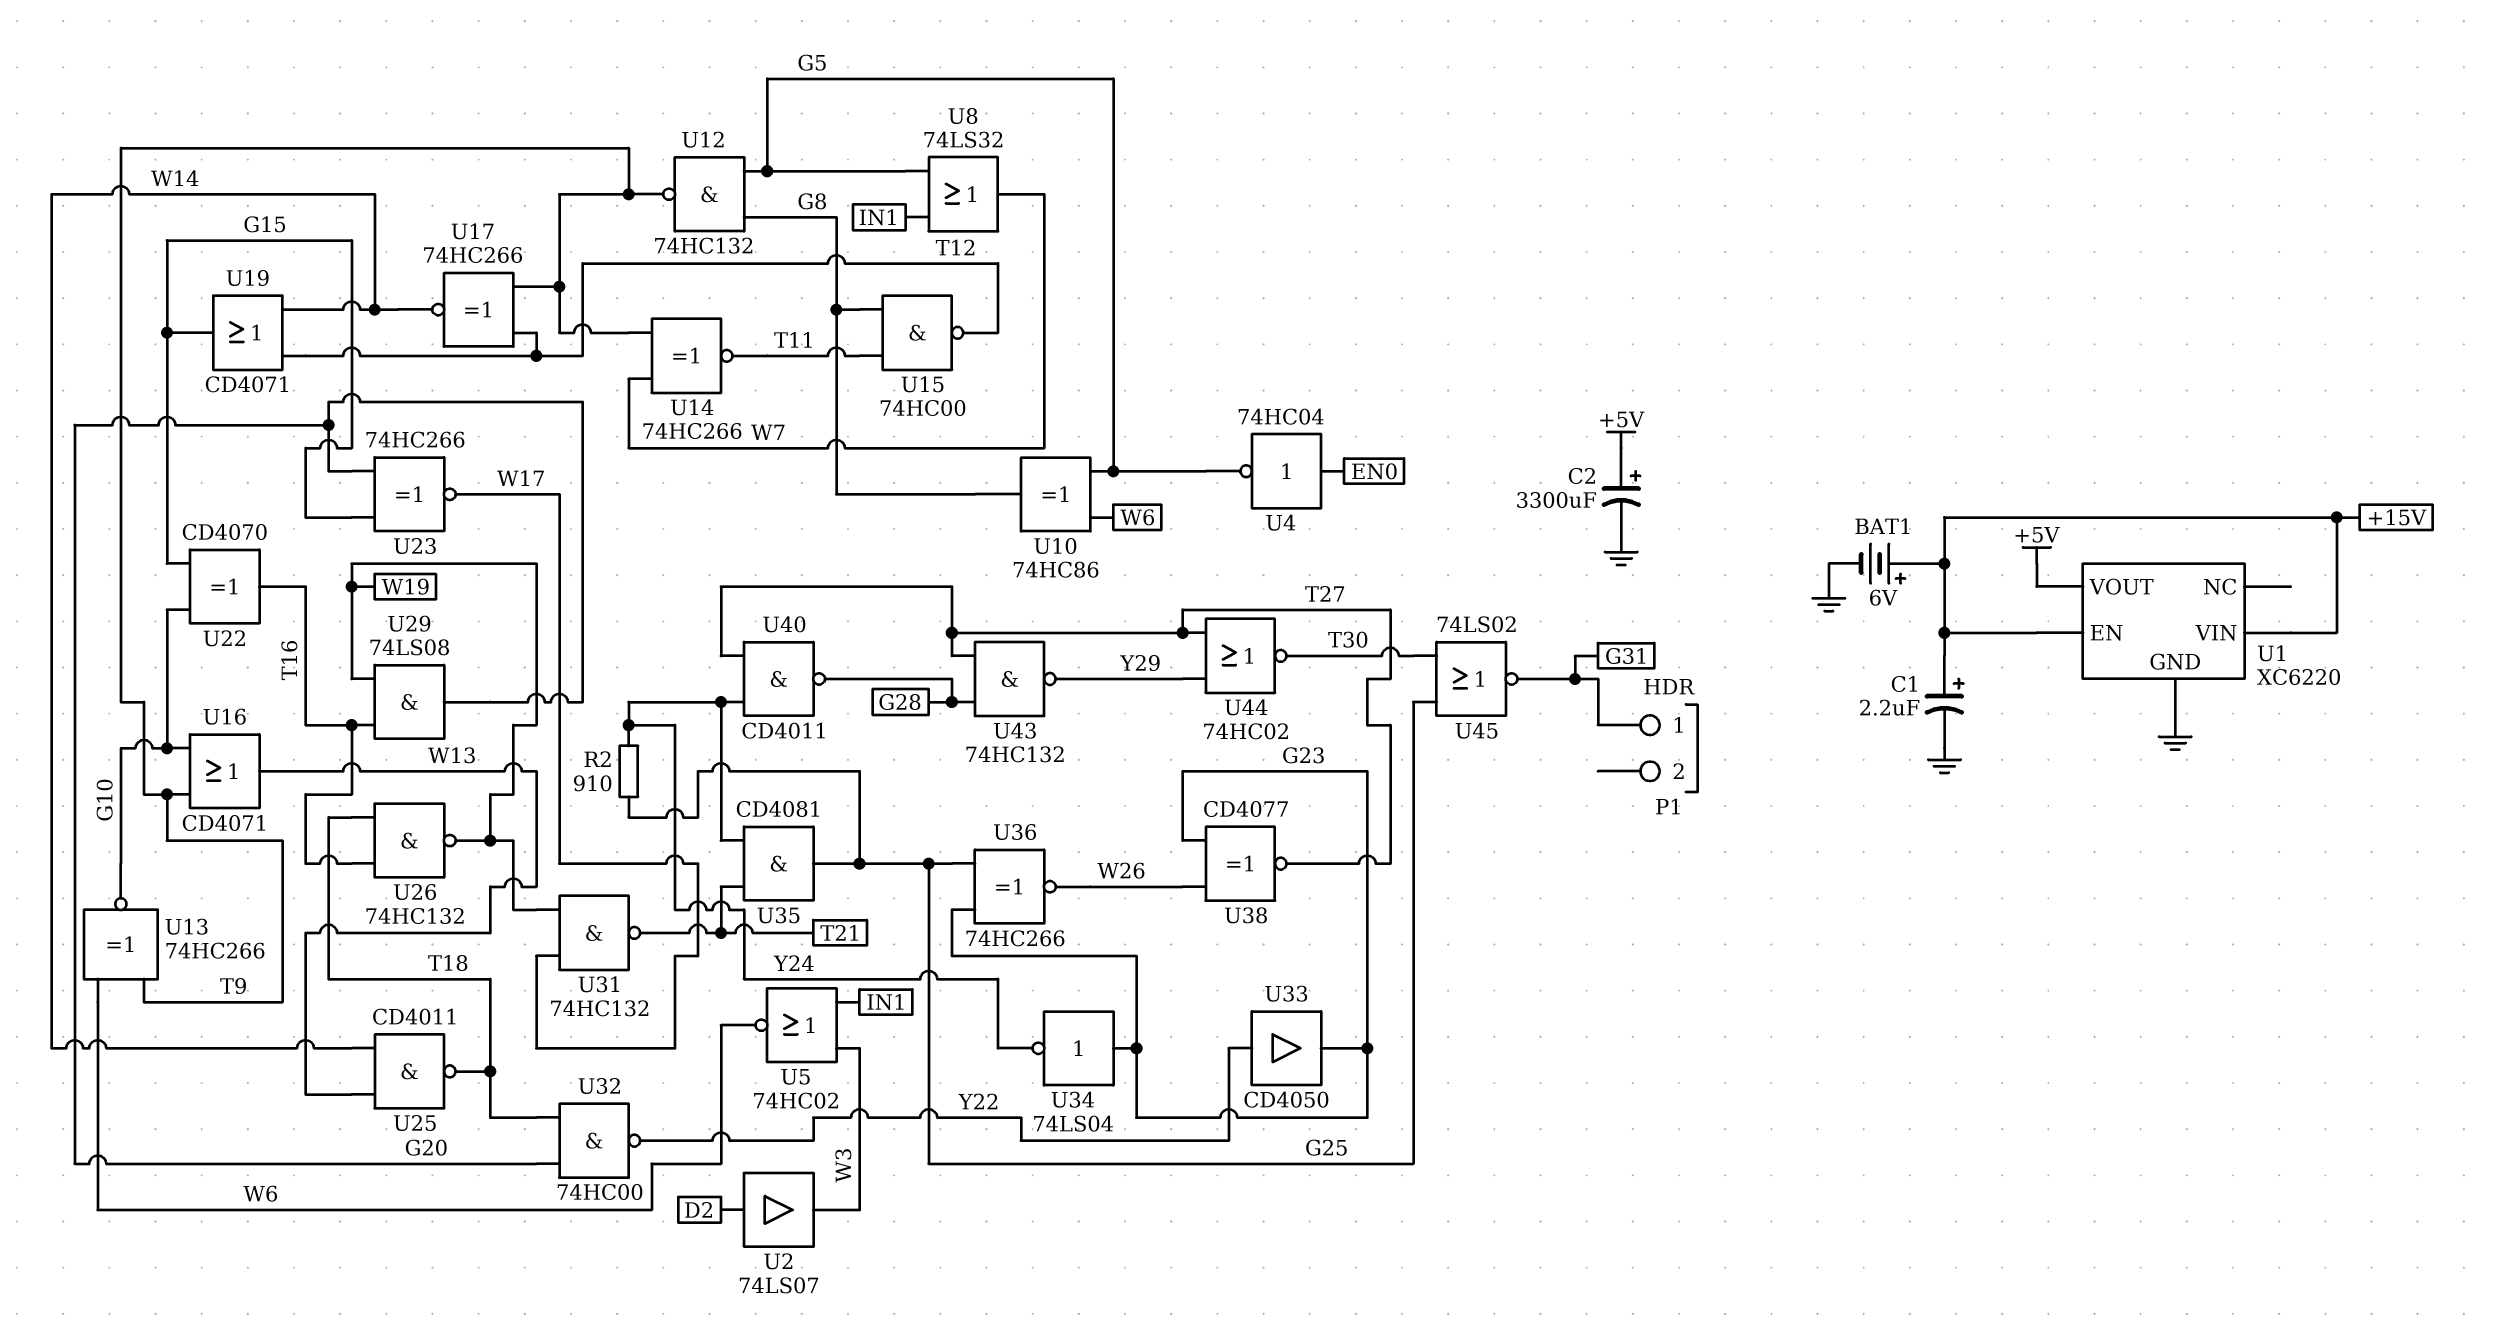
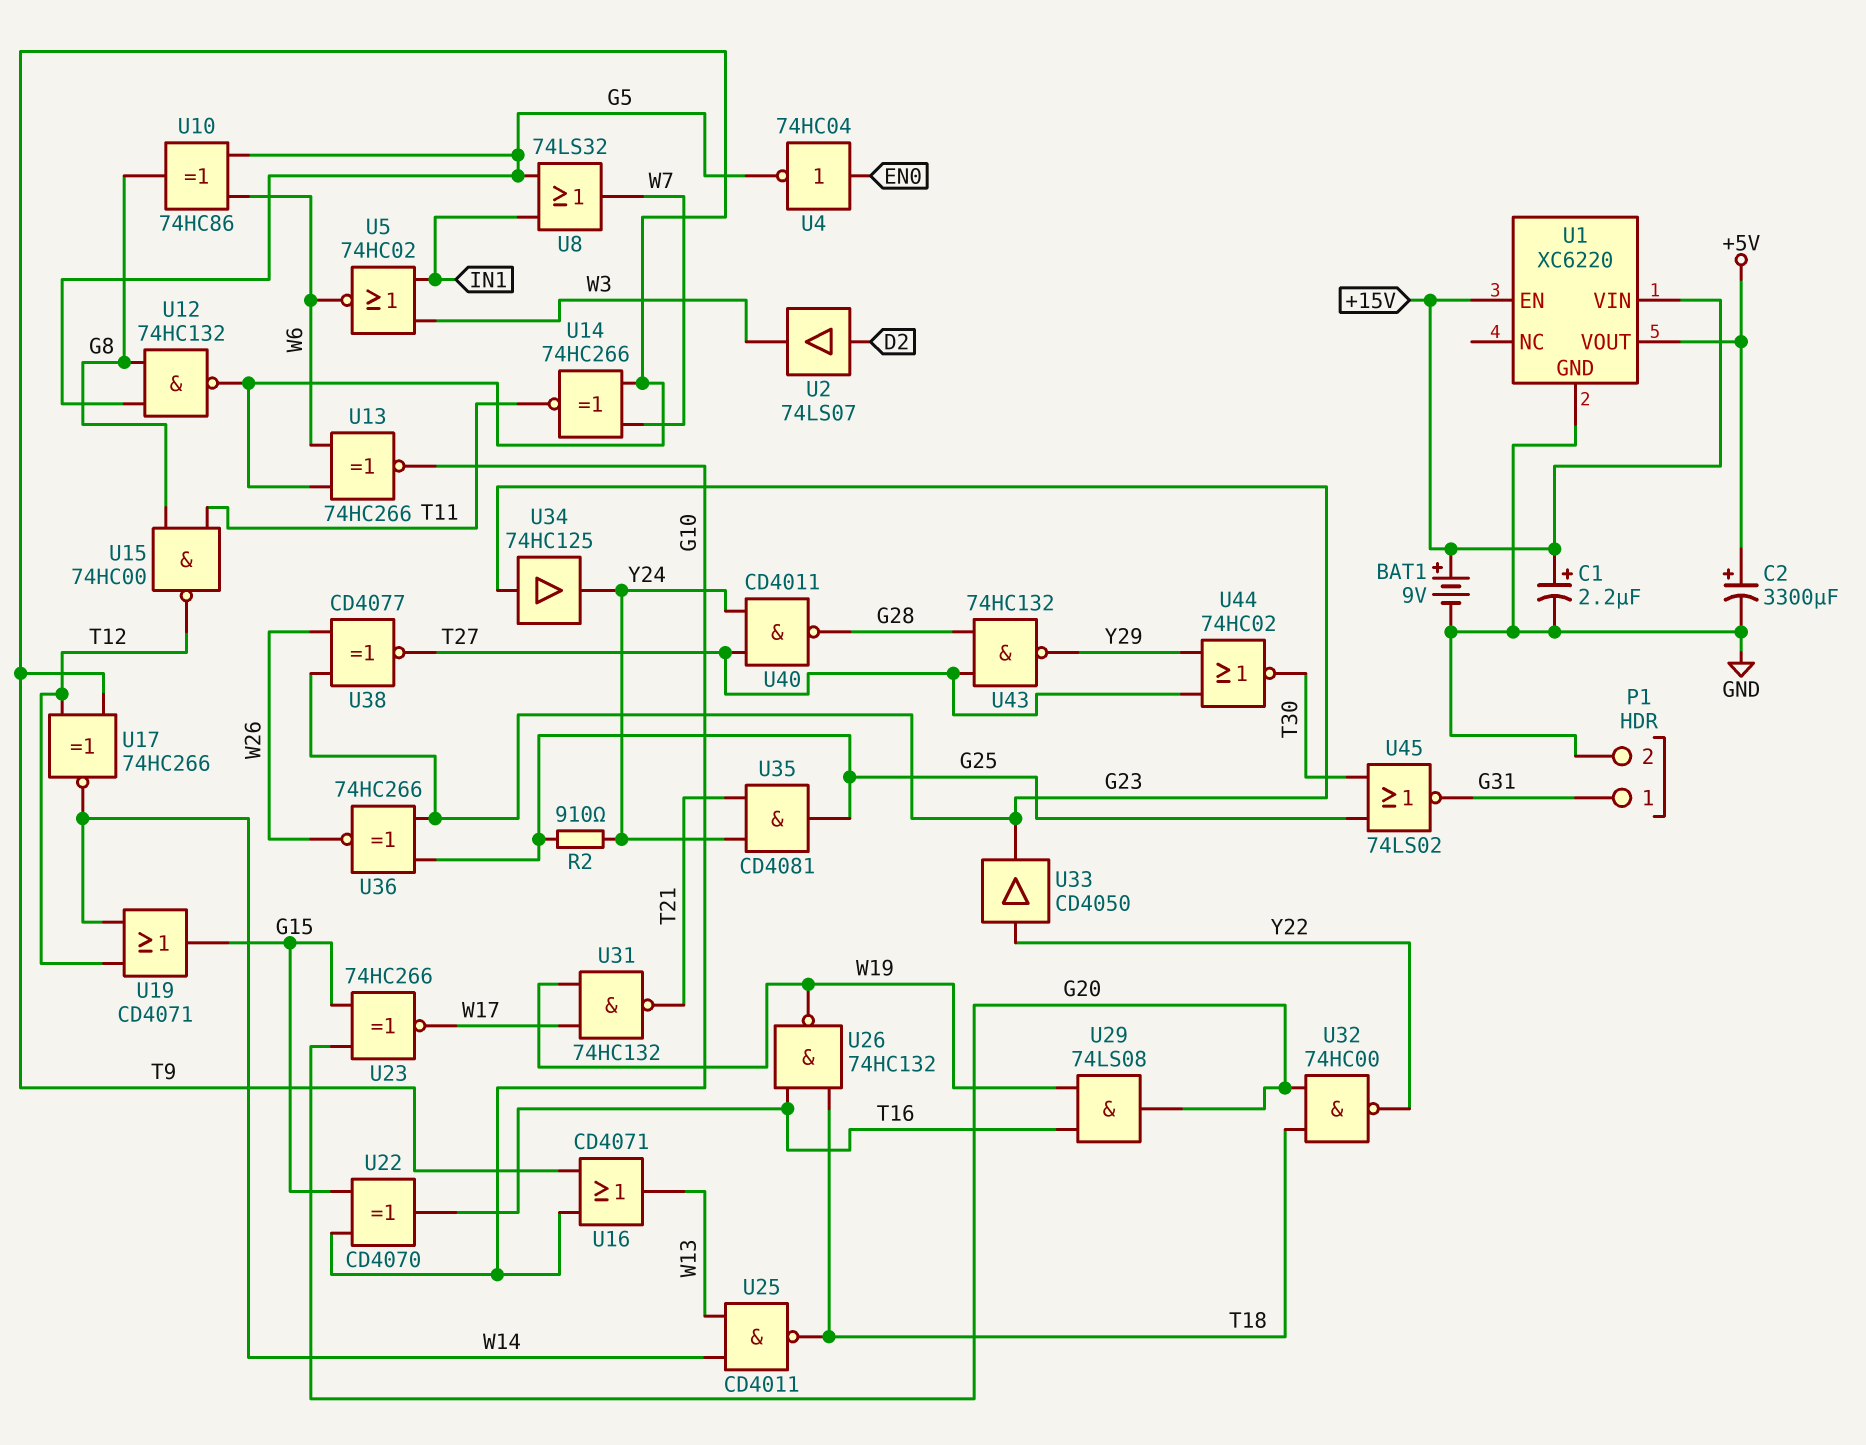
BAT1: 6V (plus +15V, minus GND) -> 9V (plus +15V, minus GND)
P1 pin 2: none -> GND
U34: NOT 74LS04 (in G23, out Y24) -> buffer 74HC125 (in G23, out Y24)

